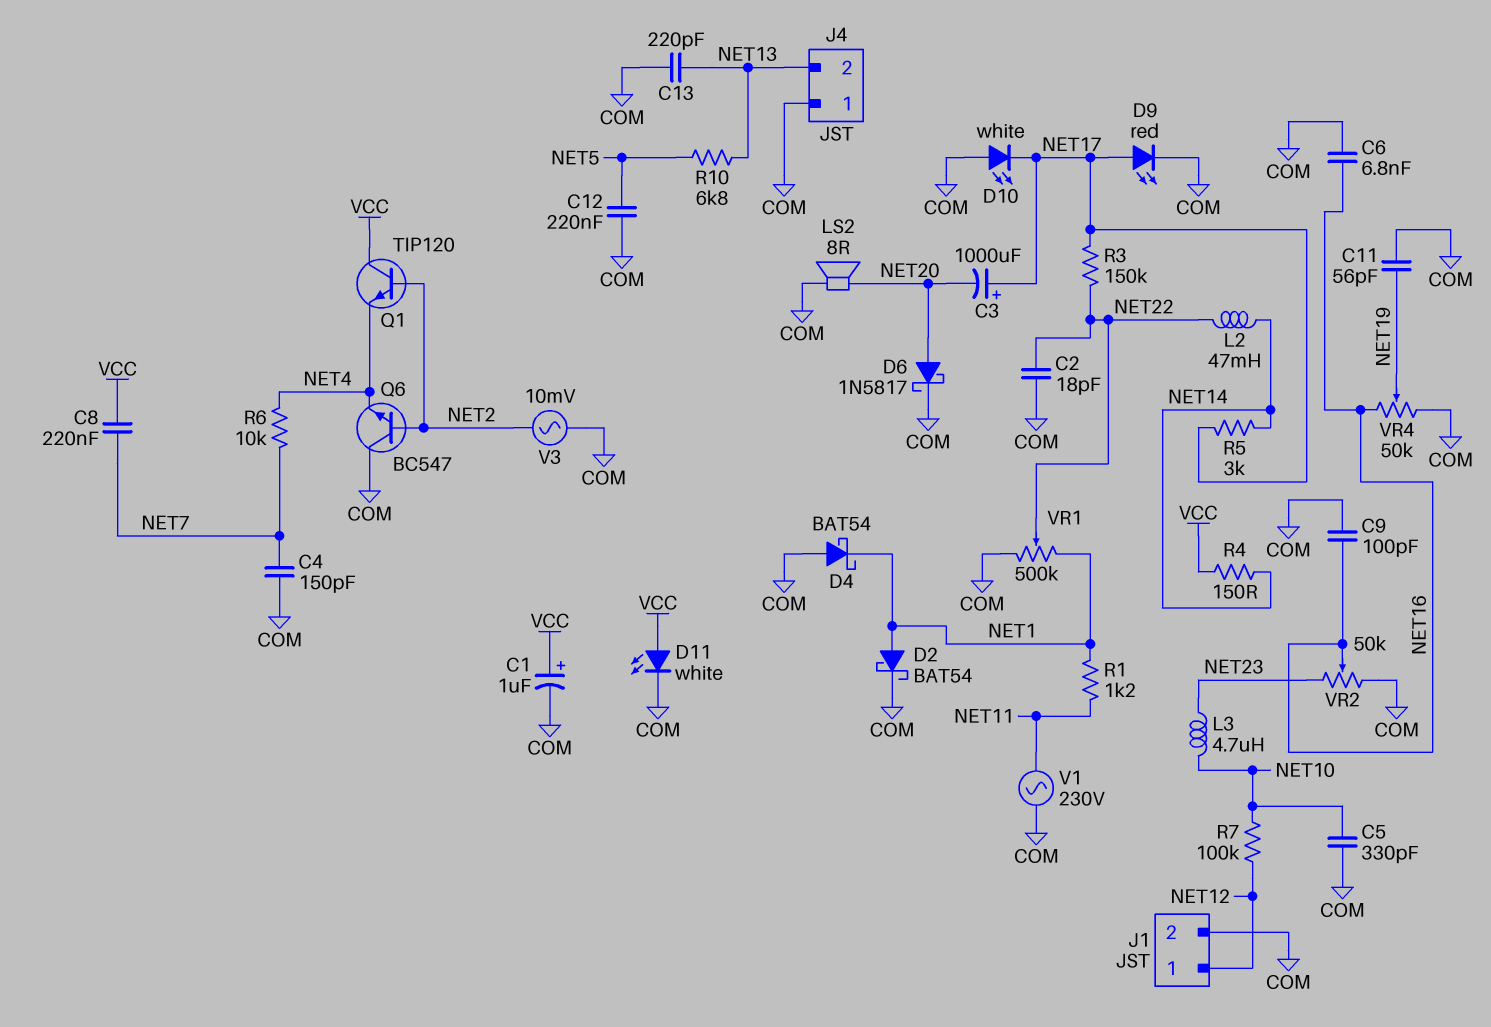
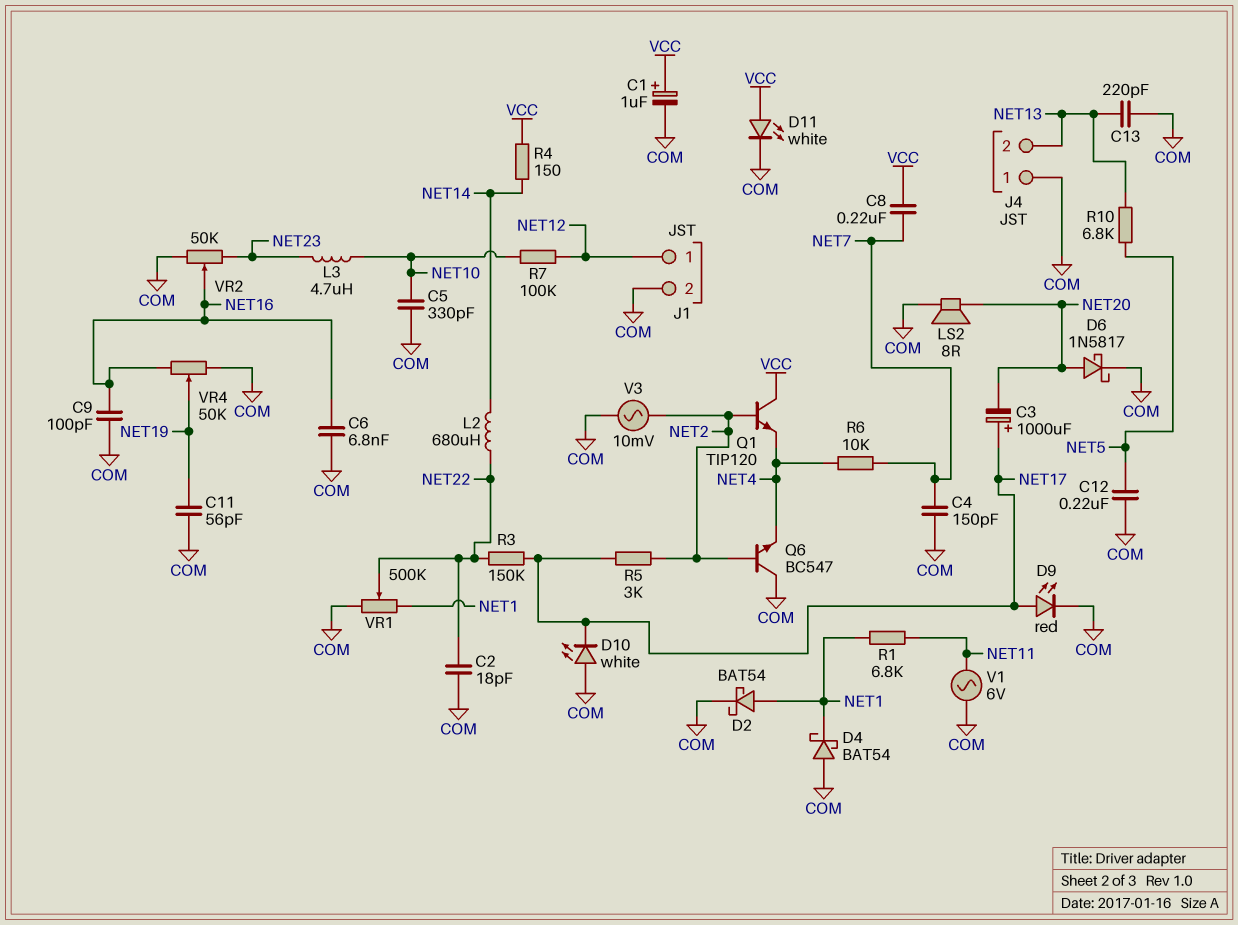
L2: 47mH (NET14, NET22) -> 680uH (NET14, NET22)
R1: 1.2k (NET1, NET11) -> 6.8k (NET1, NET11)
R5: 3k (NET14, NET17) -> 3k (NET2, NET17)
V1: AC 230V (COM, NET11) -> AC 6V (COM, NET11)

